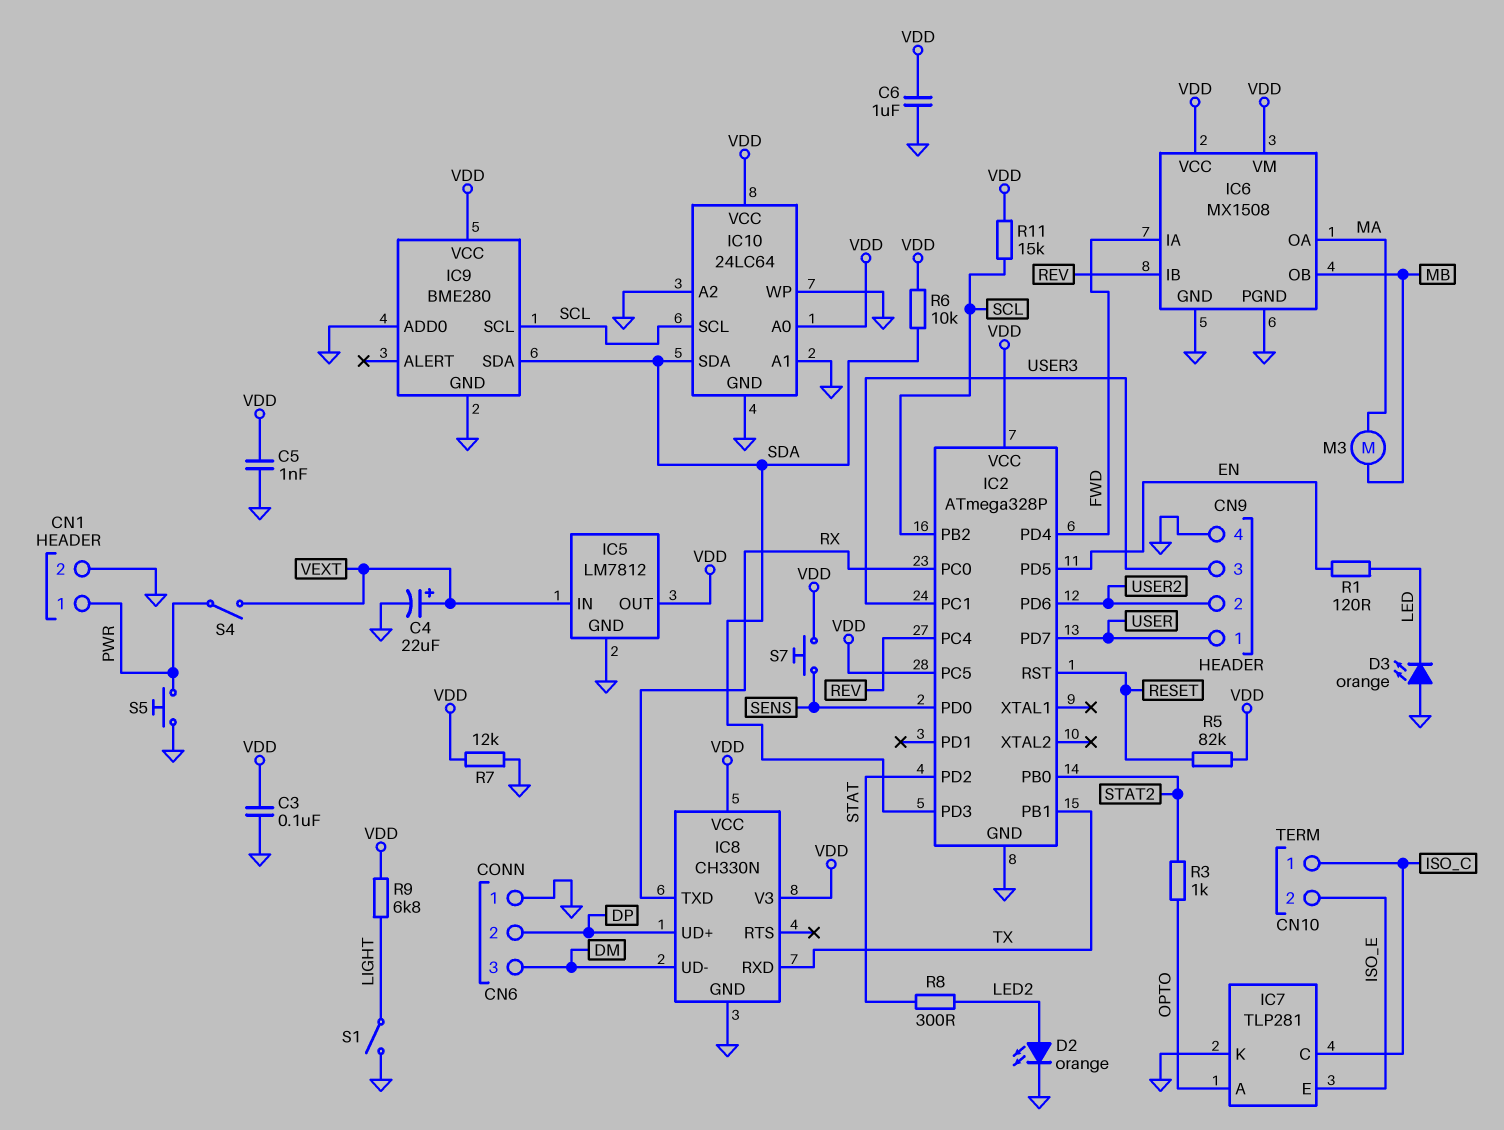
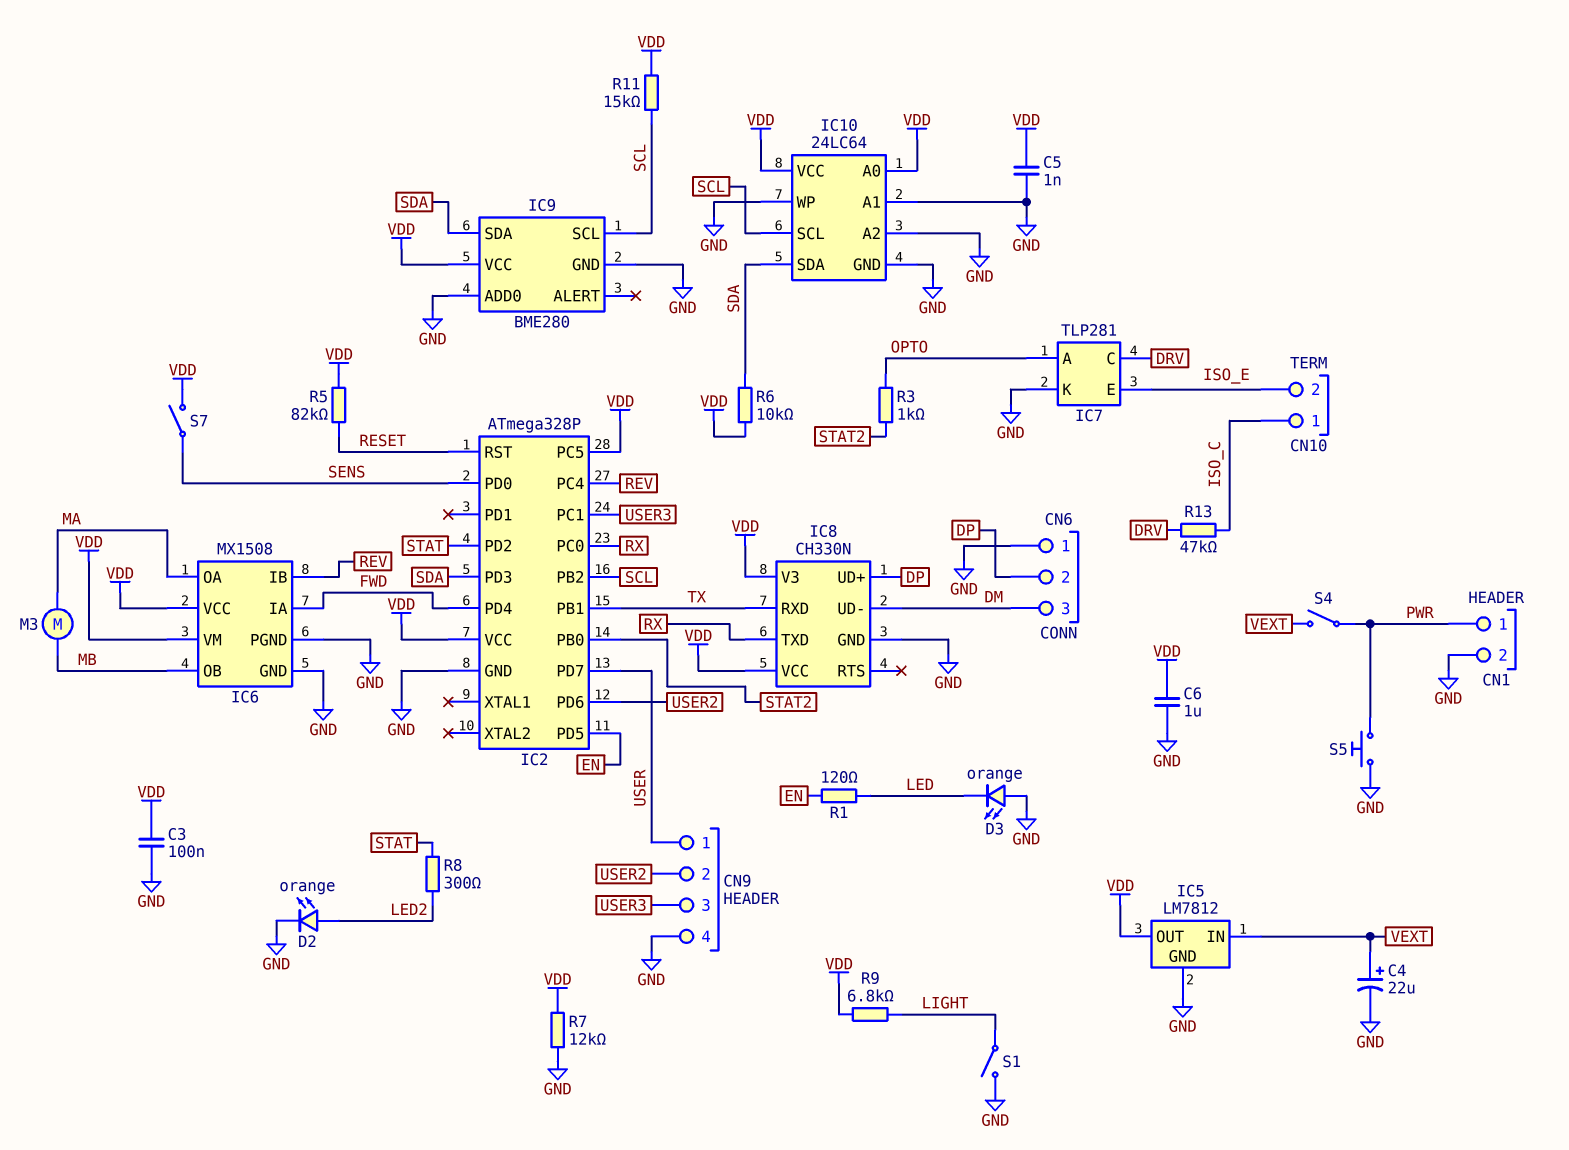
IC7 pin C: ISO_C -> DRV
R13: none -> 47k (DRV, ISO_C)
S7: button (SENS, VDD) -> switch (SENS, VDD)

